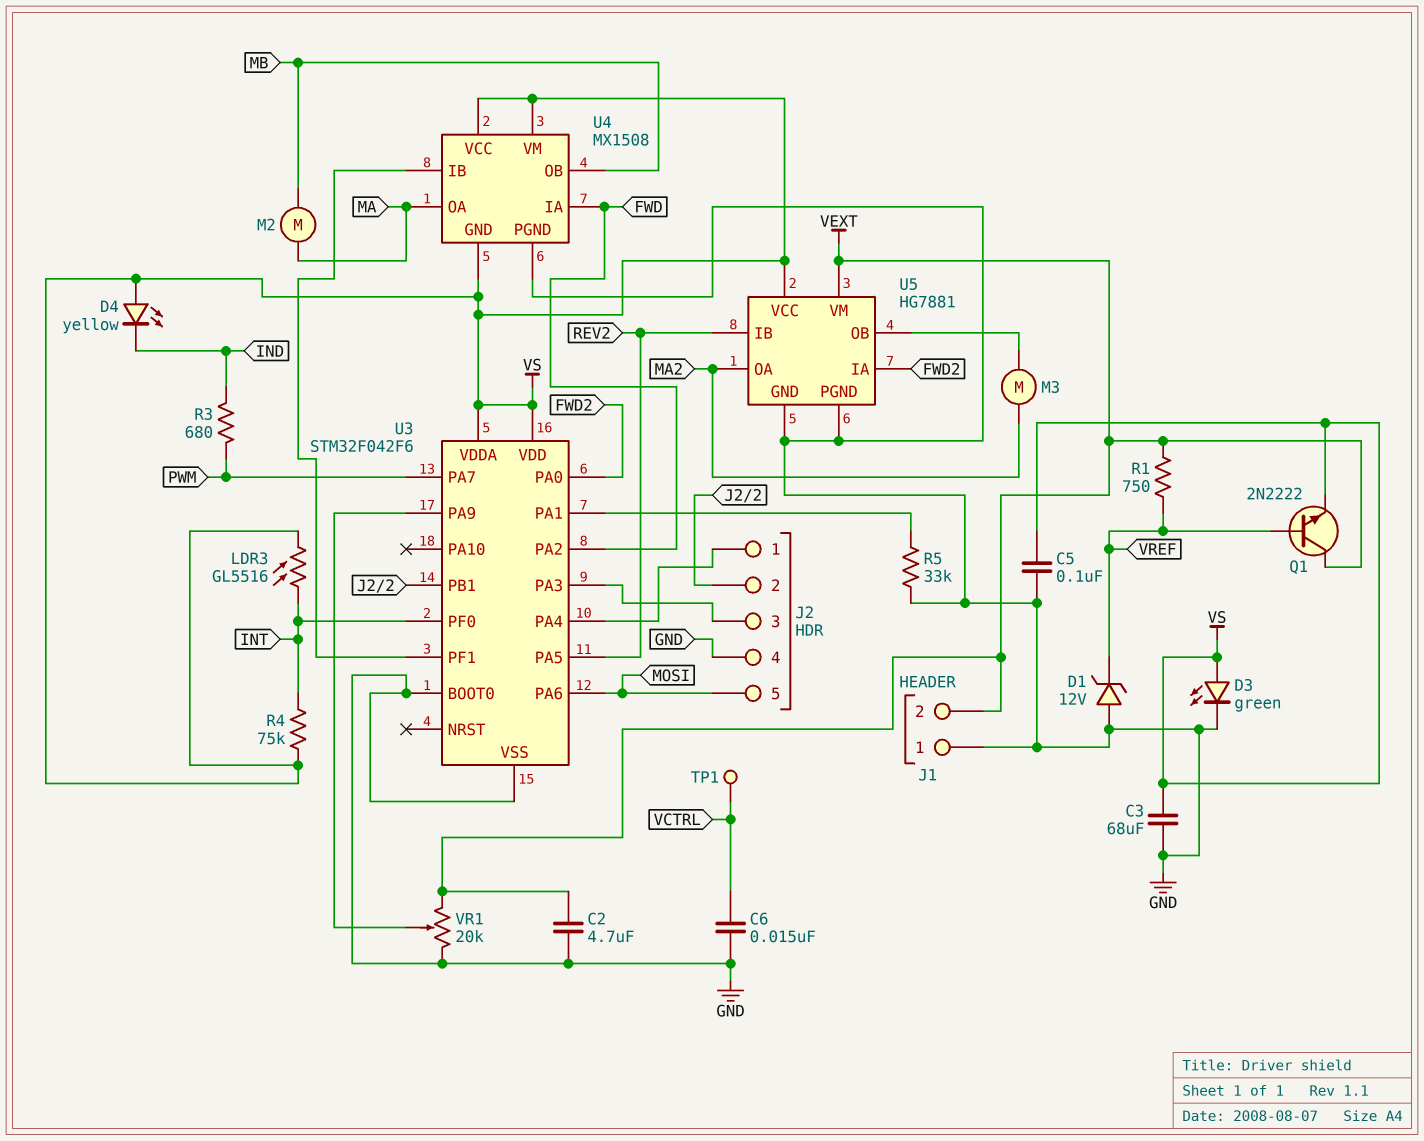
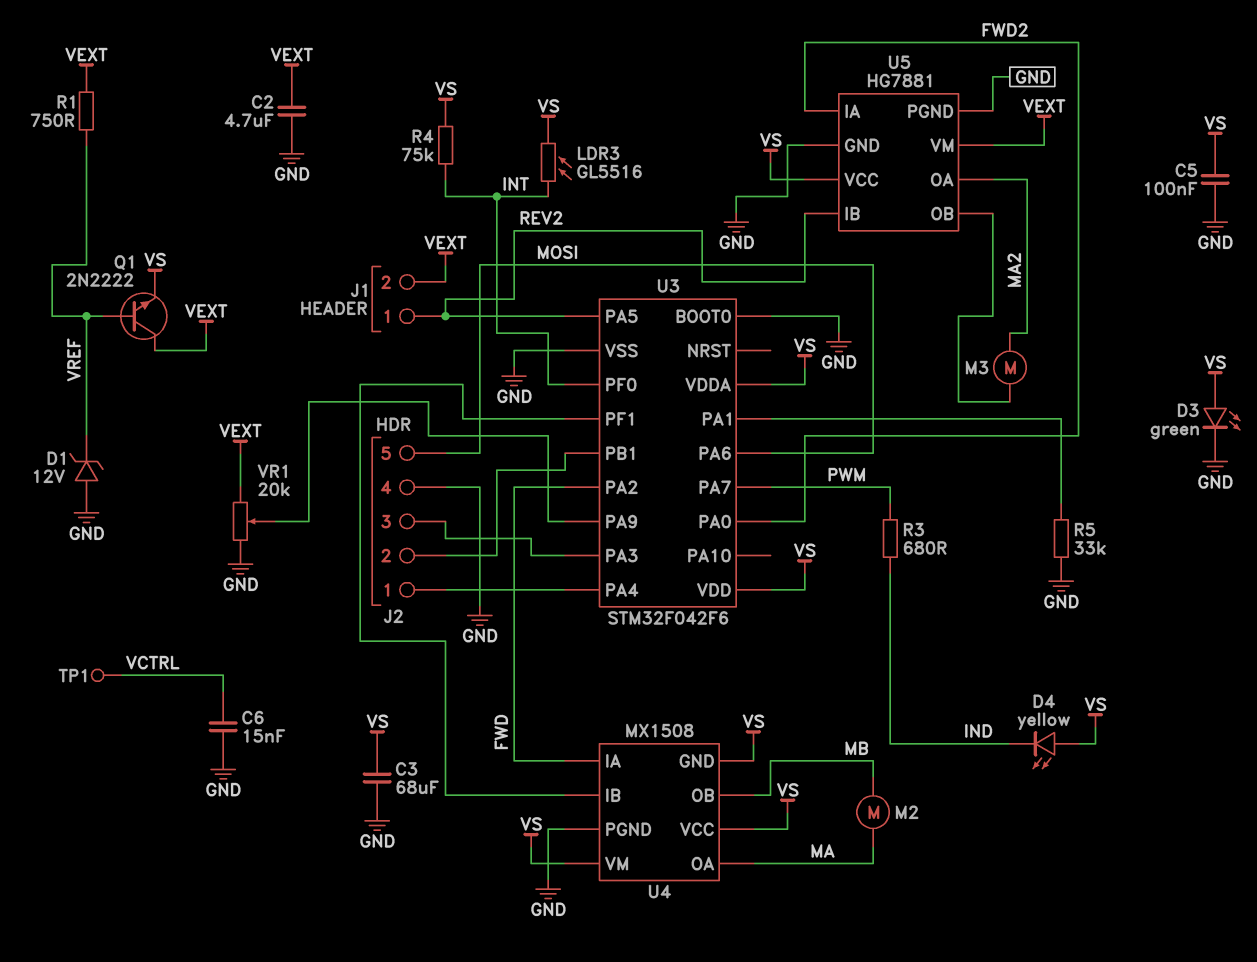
J1 pin 1: GND -> REV2

